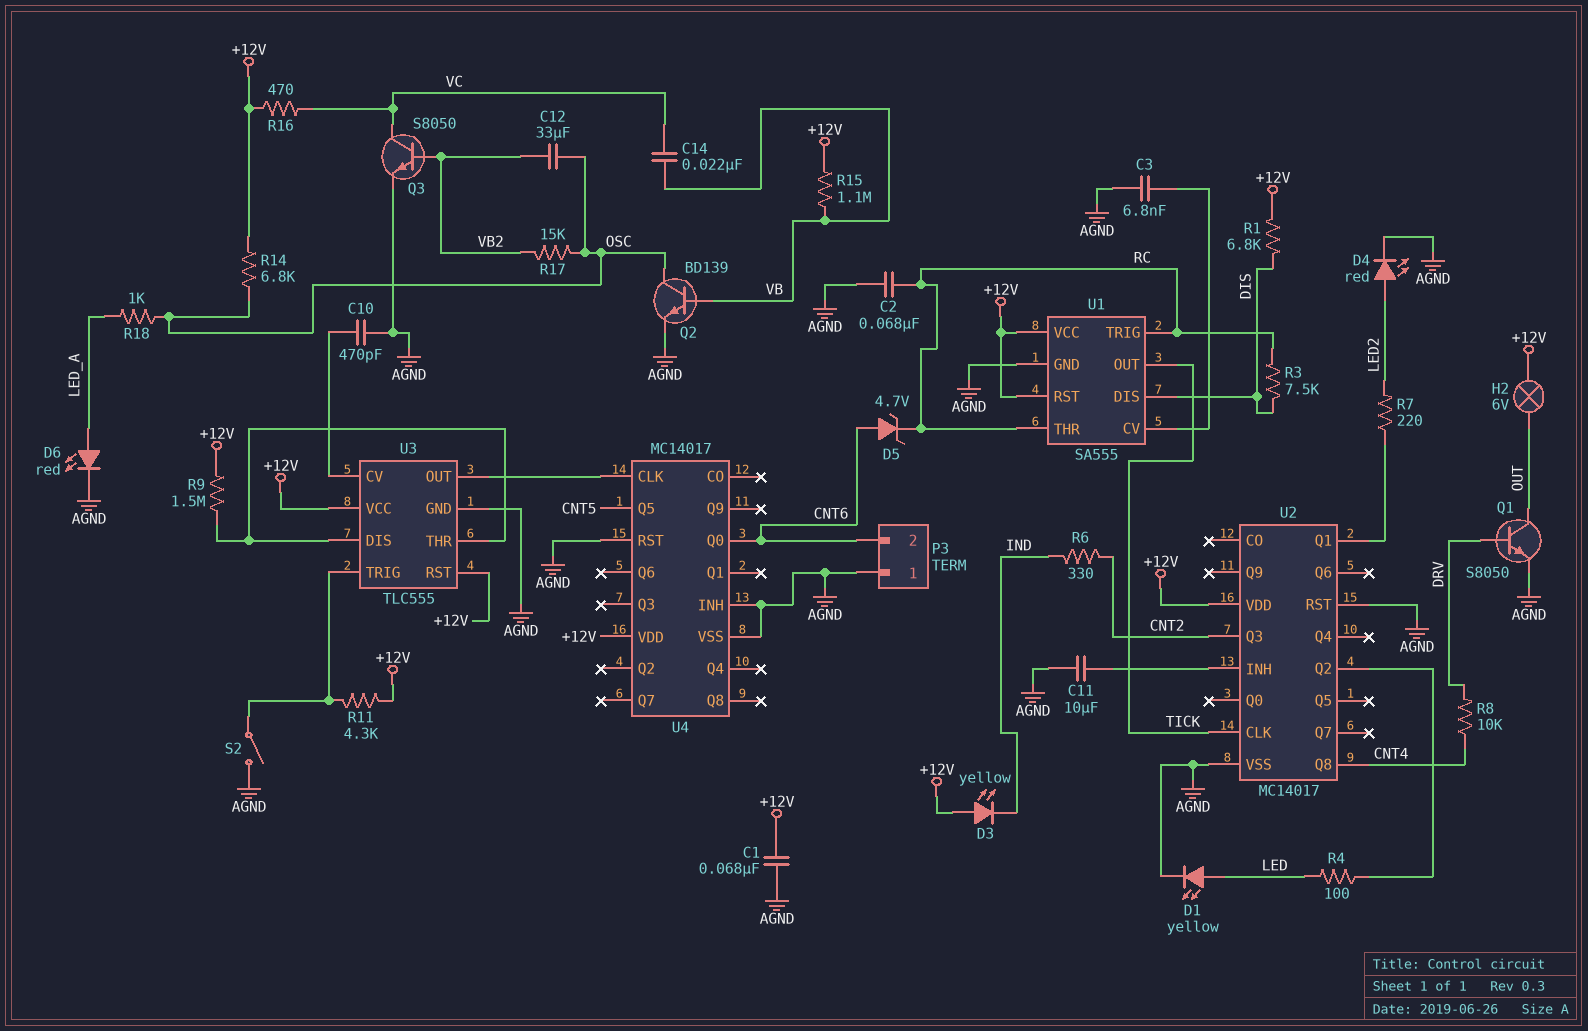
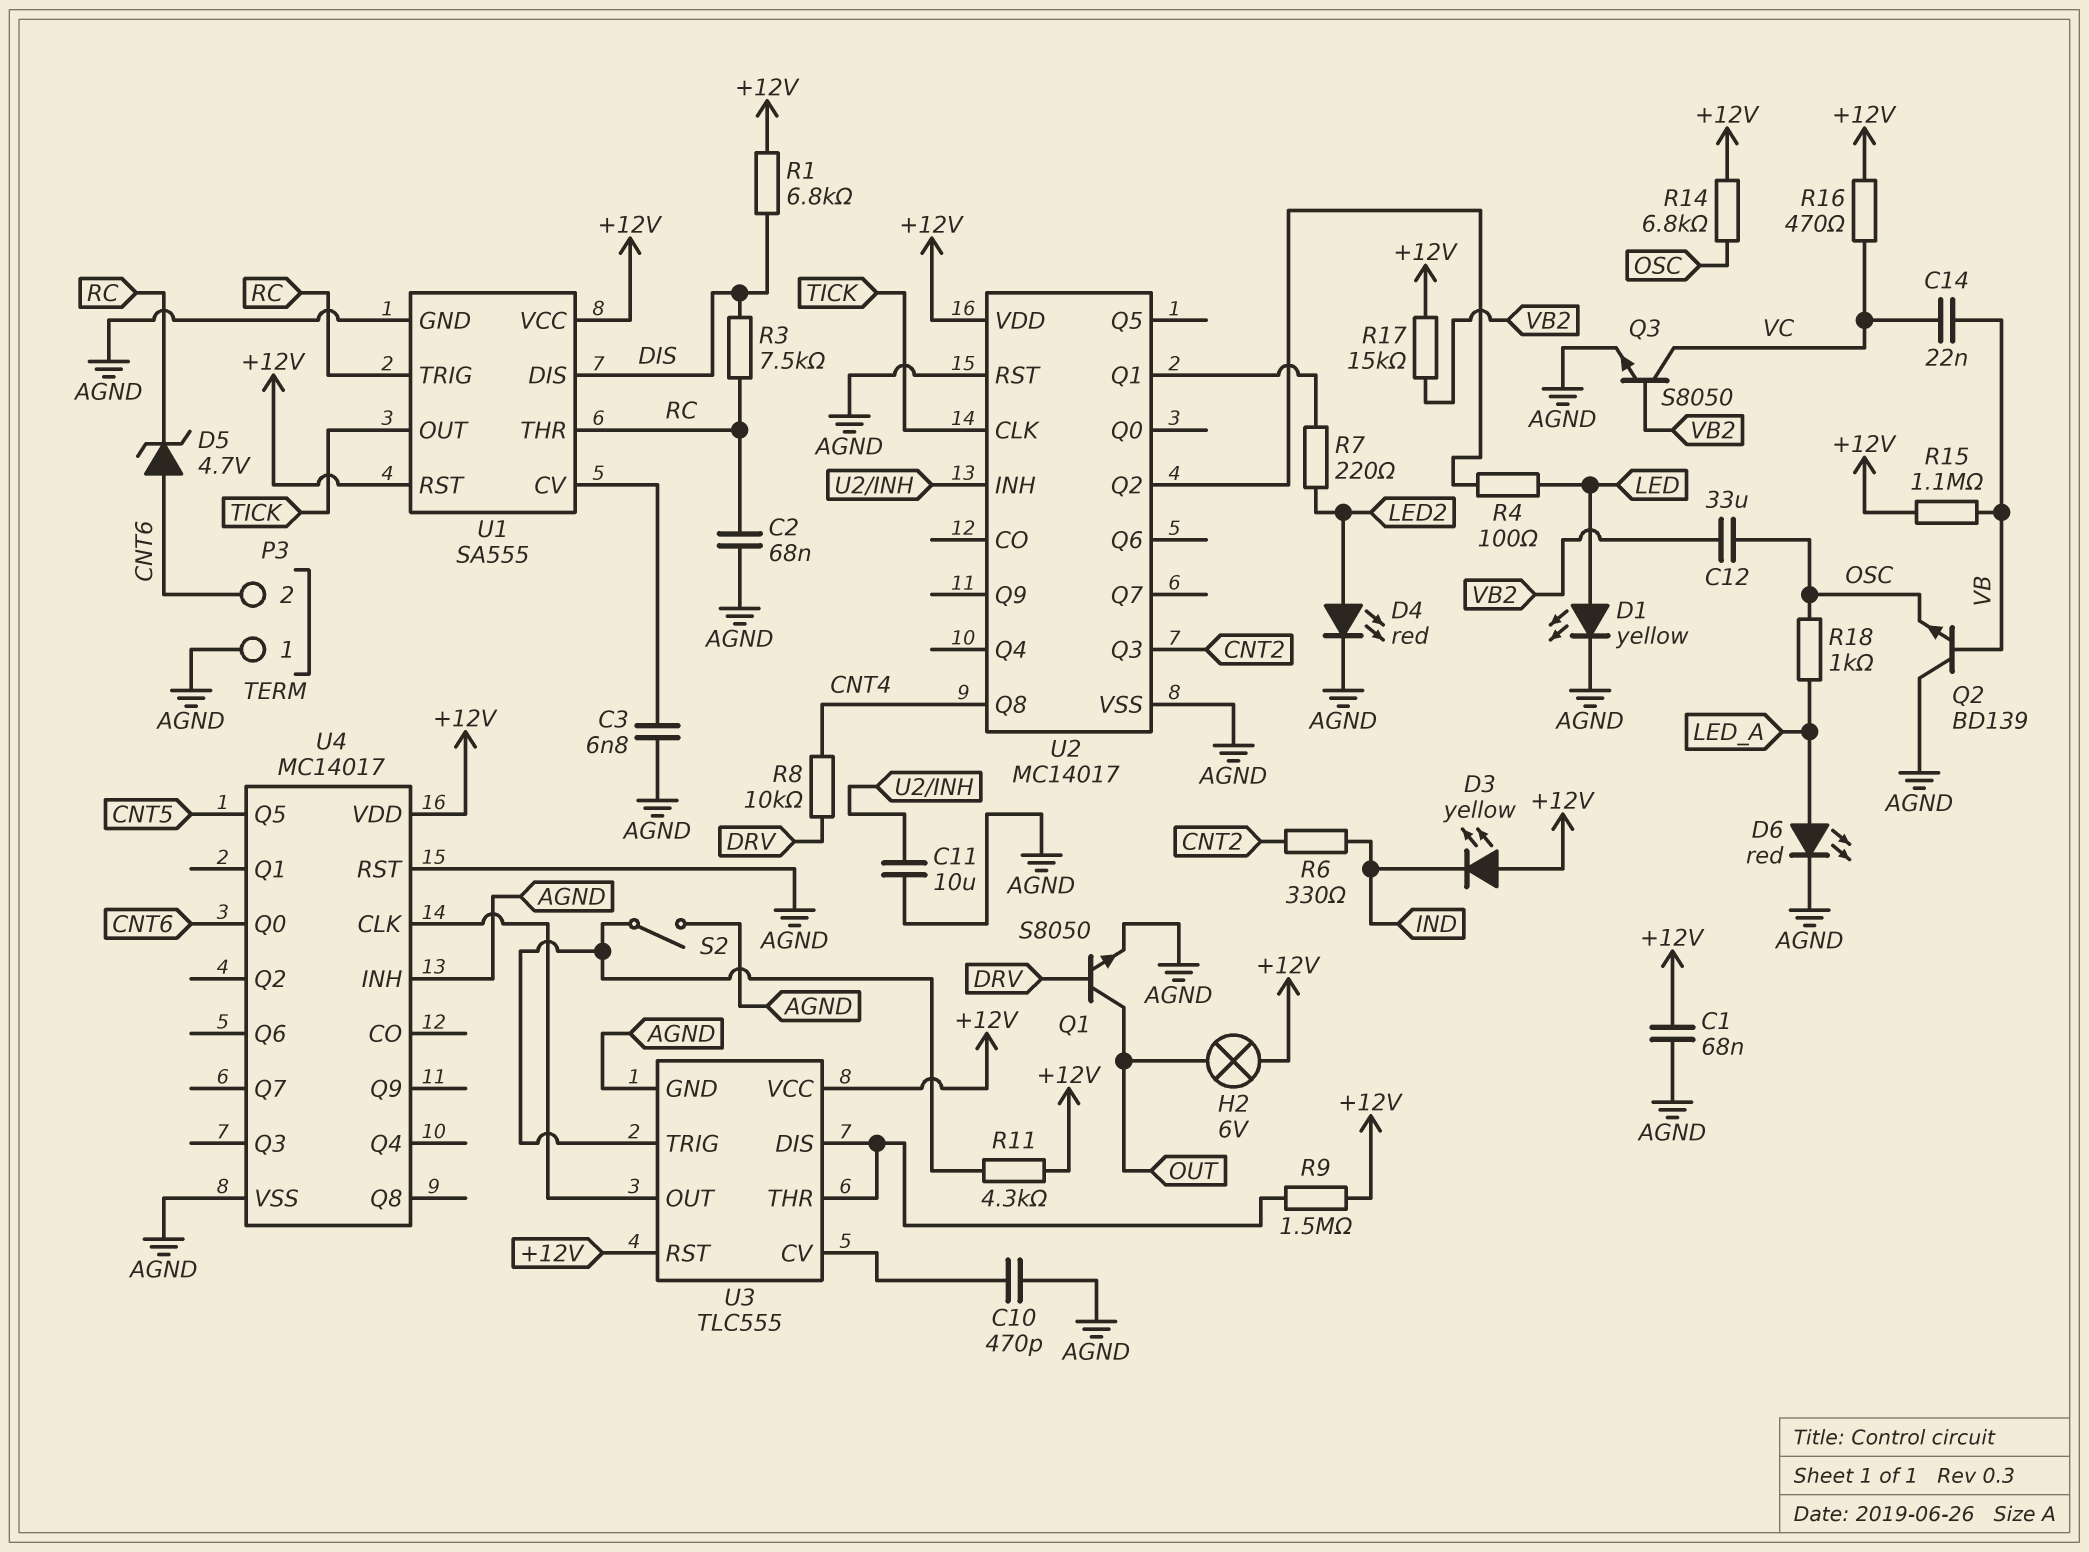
Q2: NPN BD139 (B VB, C OSC, E AGND) -> NPN BD139 (B VB, C AGND, E OSC)
R17: 15k (OSC, VB2) -> 15k (+12V, VB2)

